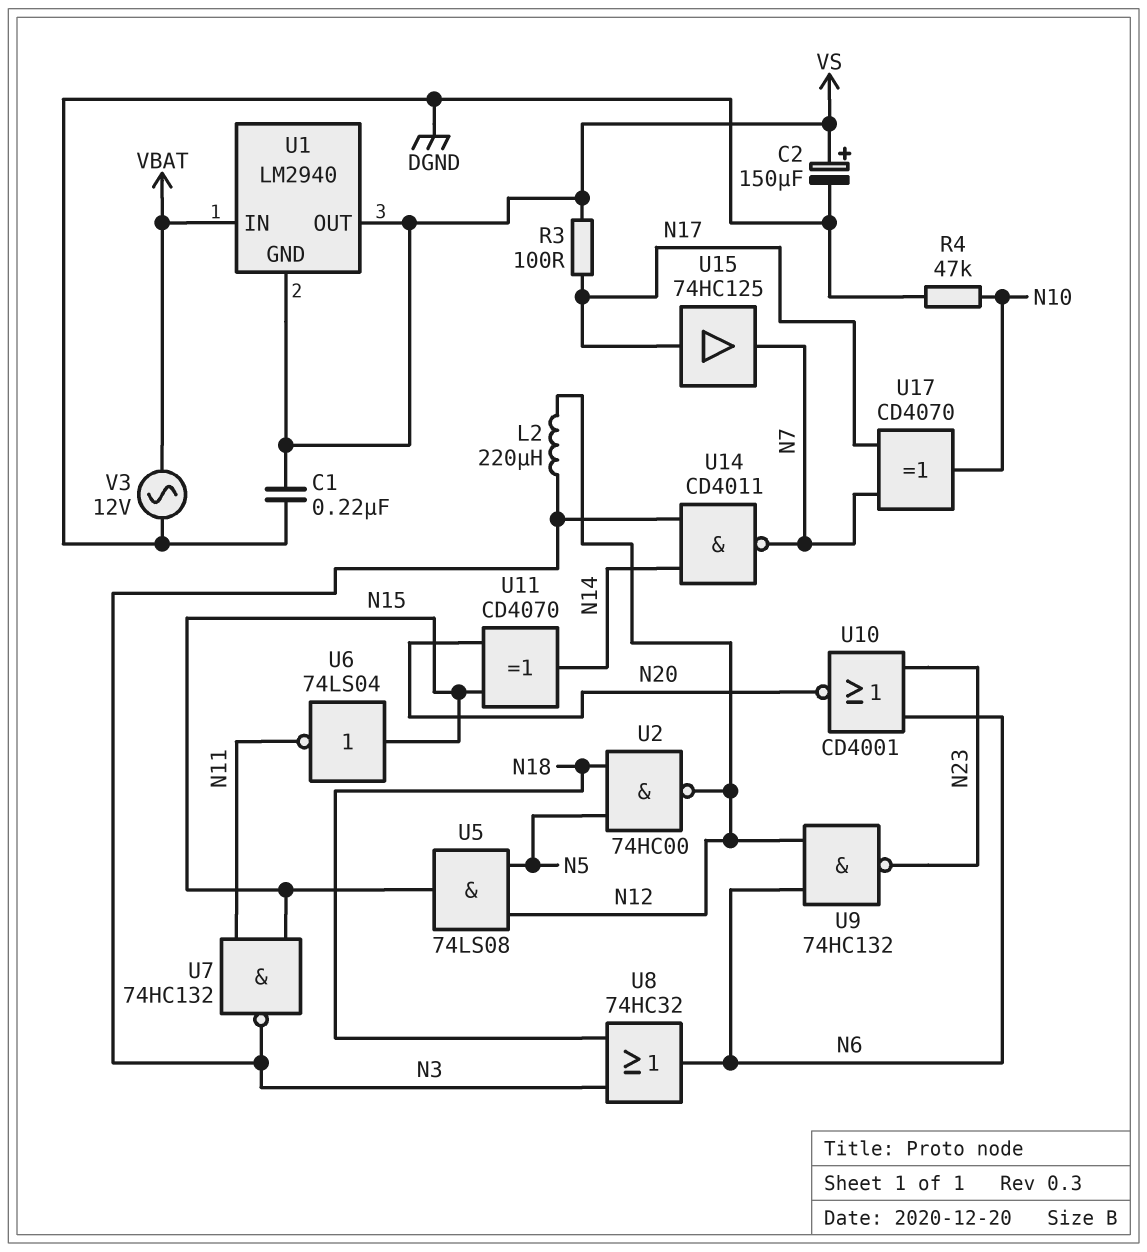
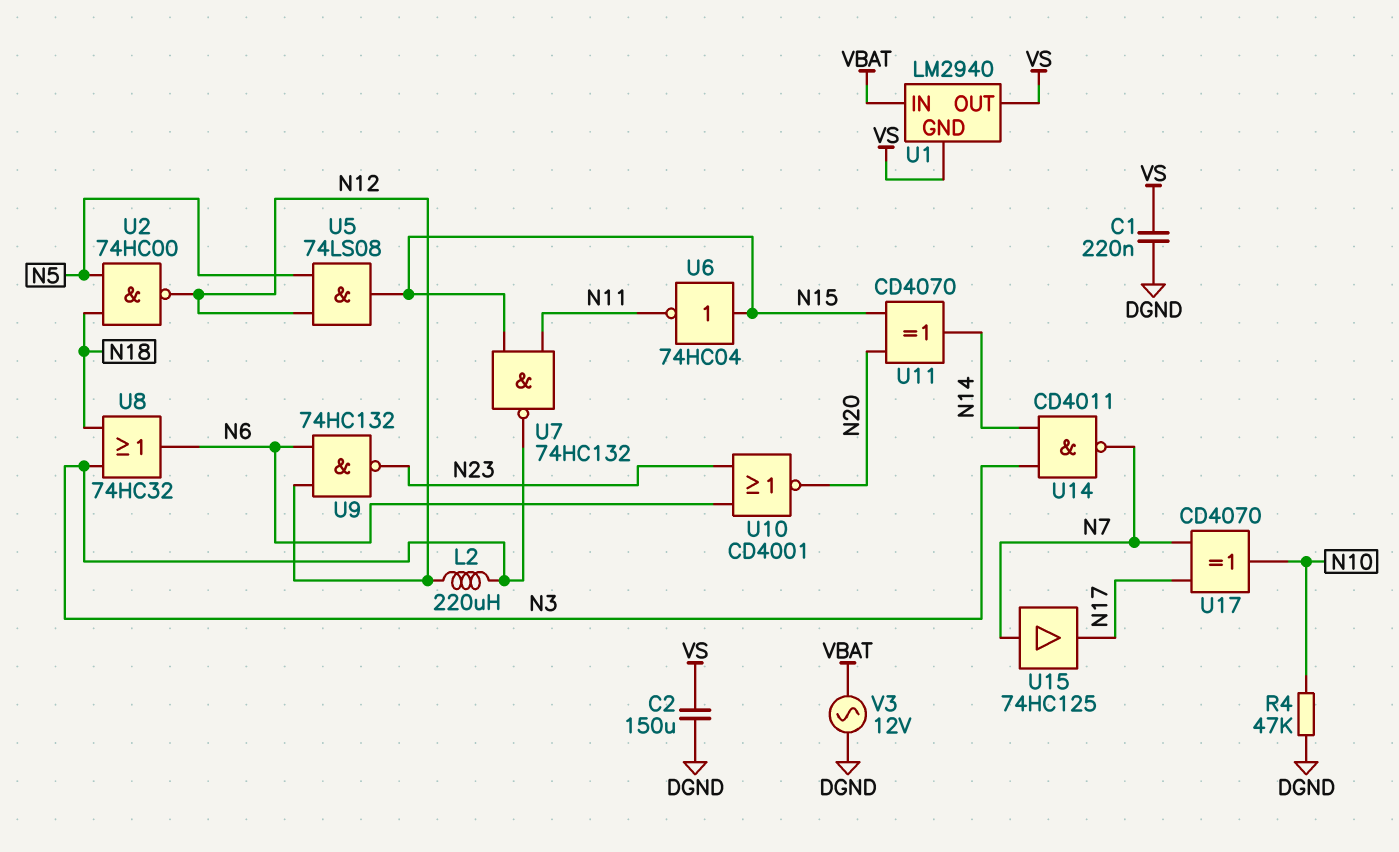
C2: 150uF (plus VS, minus DGND) -> 150uF (DGND, VS)
R3: 100 (N17, VS) -> none
U6: NOT 74LS04 (in N15, out N11) -> NOT 74HC04 (in N15, out N11)
U15: buffer 74HC125 (in N17, out N7) -> buffer 74HC125 (in N7, out N17)

